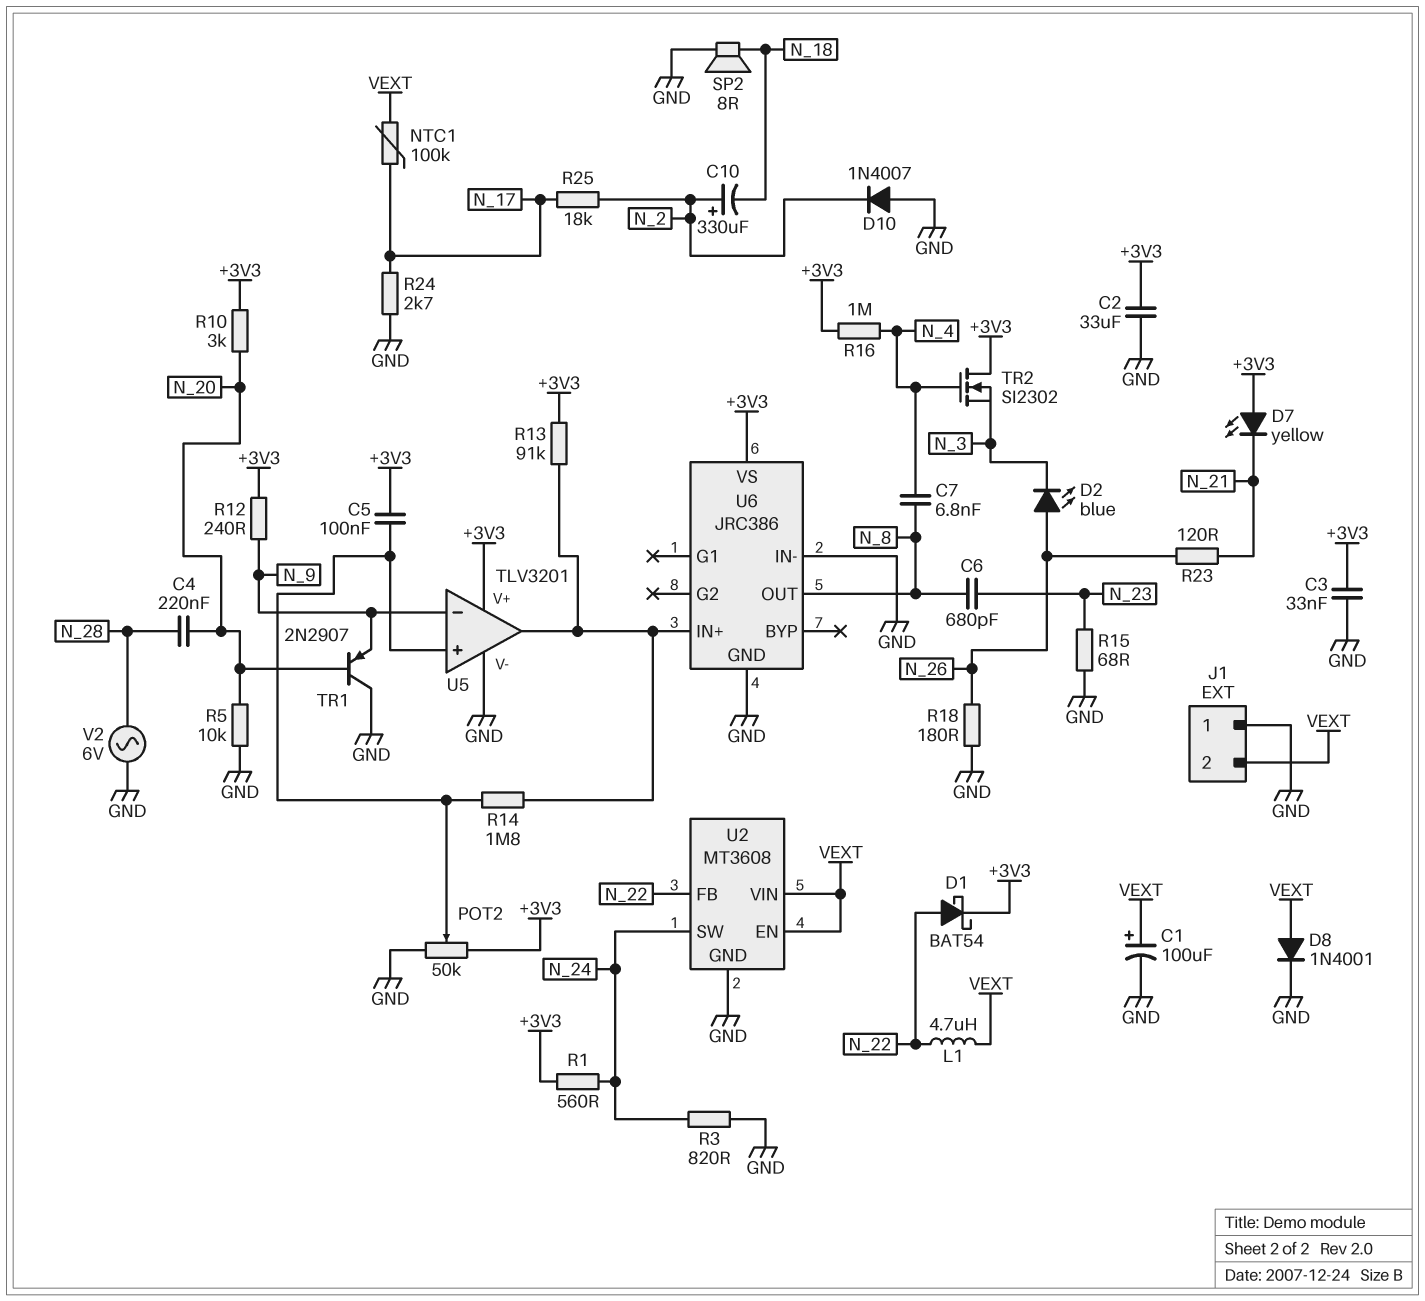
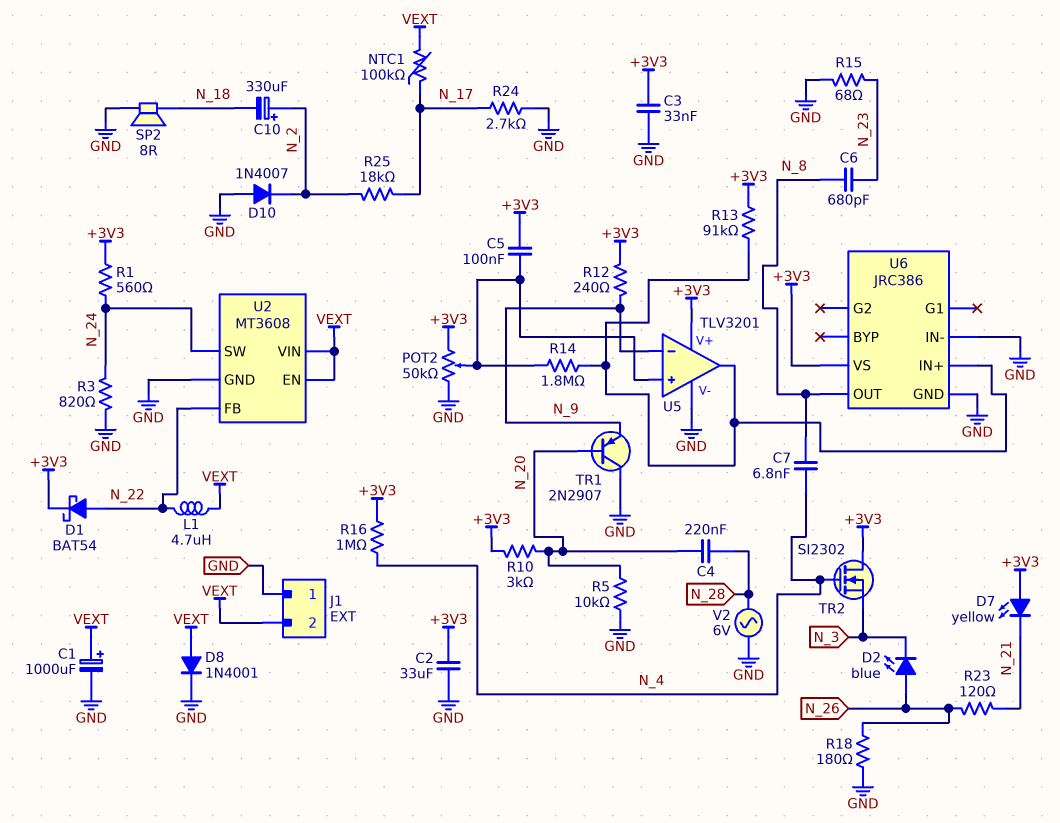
C1: 100uF (plus VEXT, minus GND) -> 1000uF (plus VEXT, minus GND)

